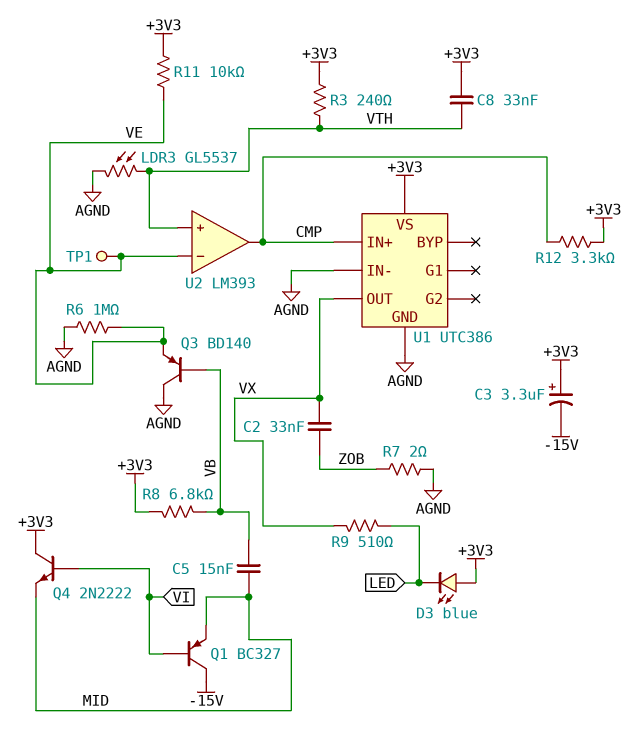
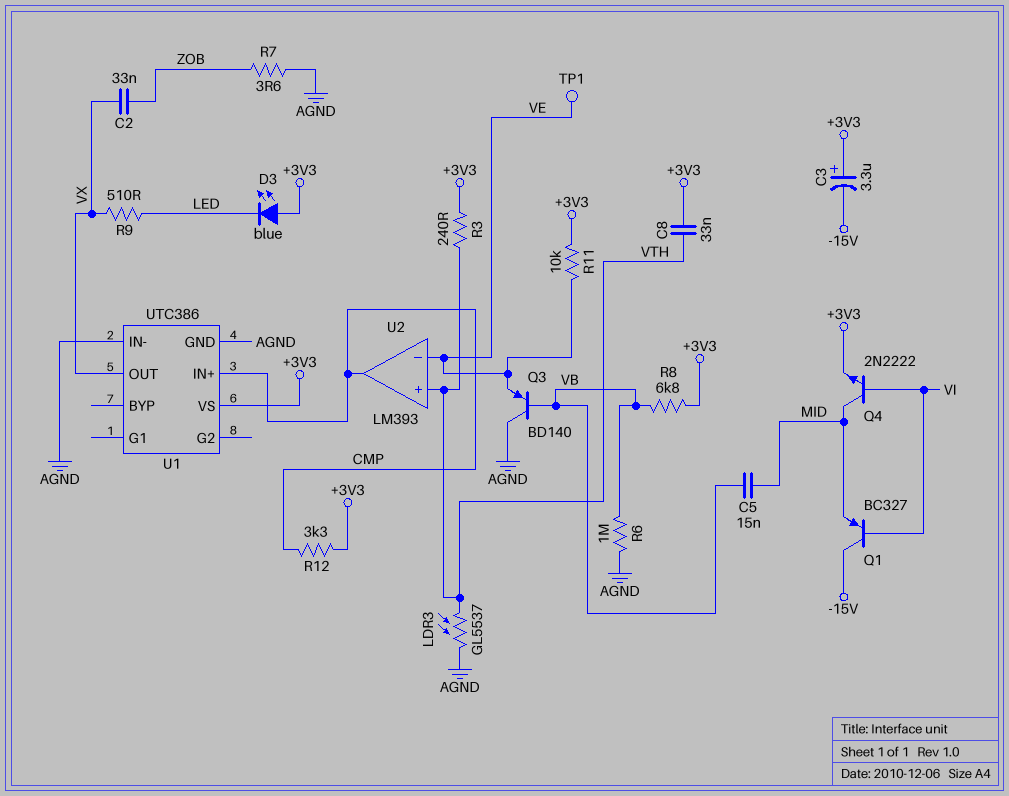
Q4: NPN 2N2222 (B VI, C +3V3, E MID) -> NPN 2N2222 (B VI, C MID, E +3V3)
R6: 1M (AGND, VE) -> 1M (AGND, VB)
R7: 2 (AGND, ZOB) -> 3.6 (AGND, ZOB)

